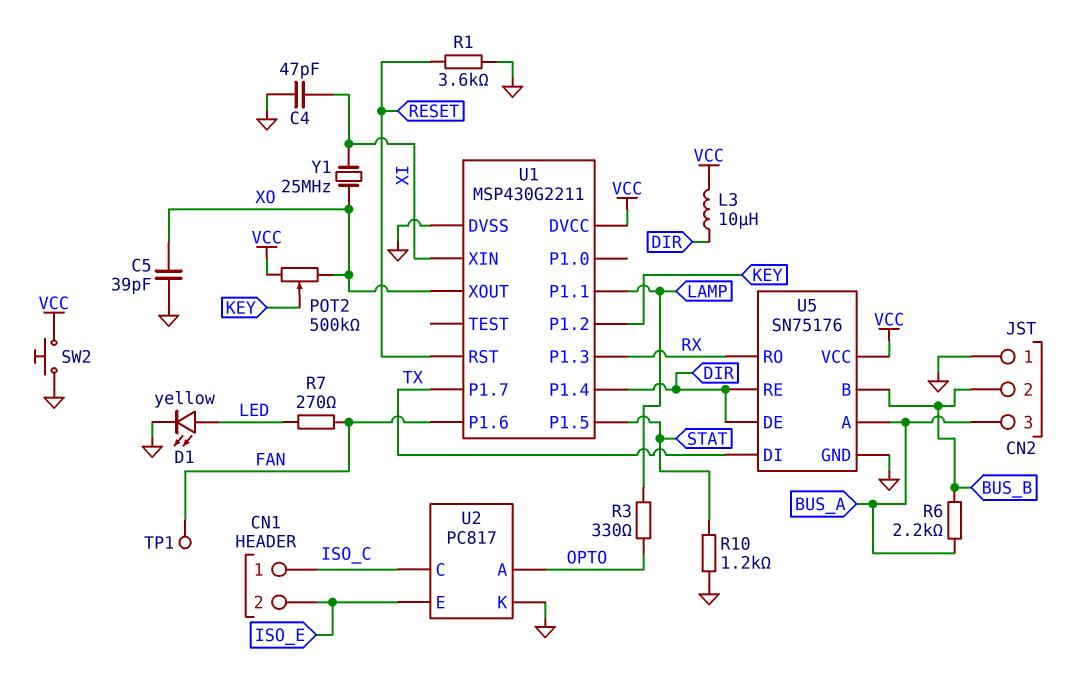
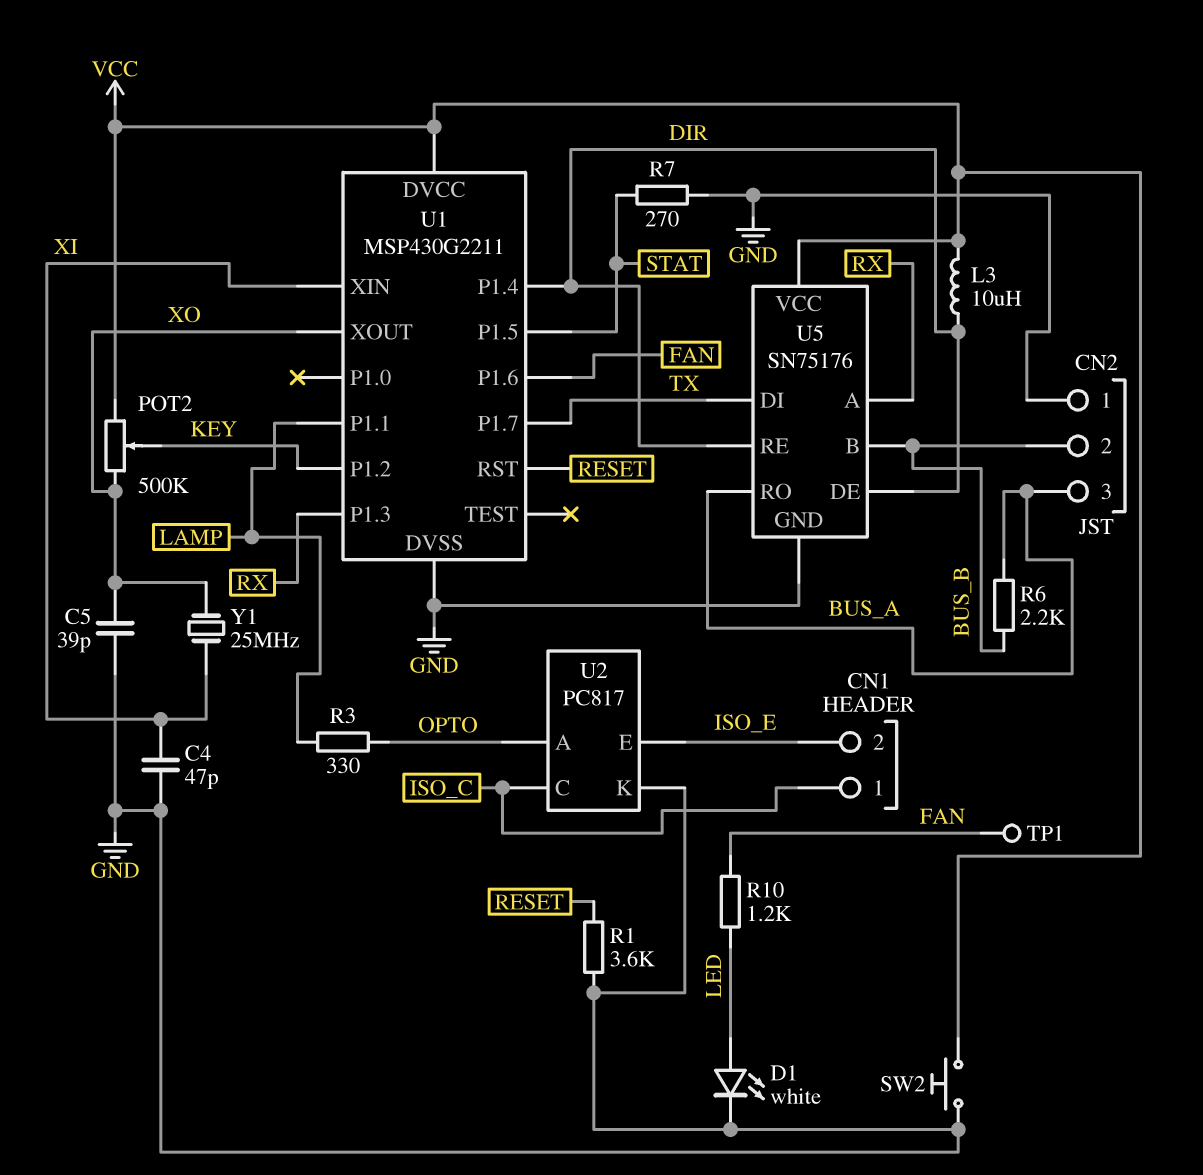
D1: LED yellow (A LED, K GND) -> LED white (A LED, K GND)
R7: 270 (FAN, LED) -> 270 (GND, STAT)
R10: 1.2k (GND, STAT) -> 1.2k (FAN, LED)
U5 pin A: BUS_A -> RX
U5 pin RO: RX -> BUS_A

